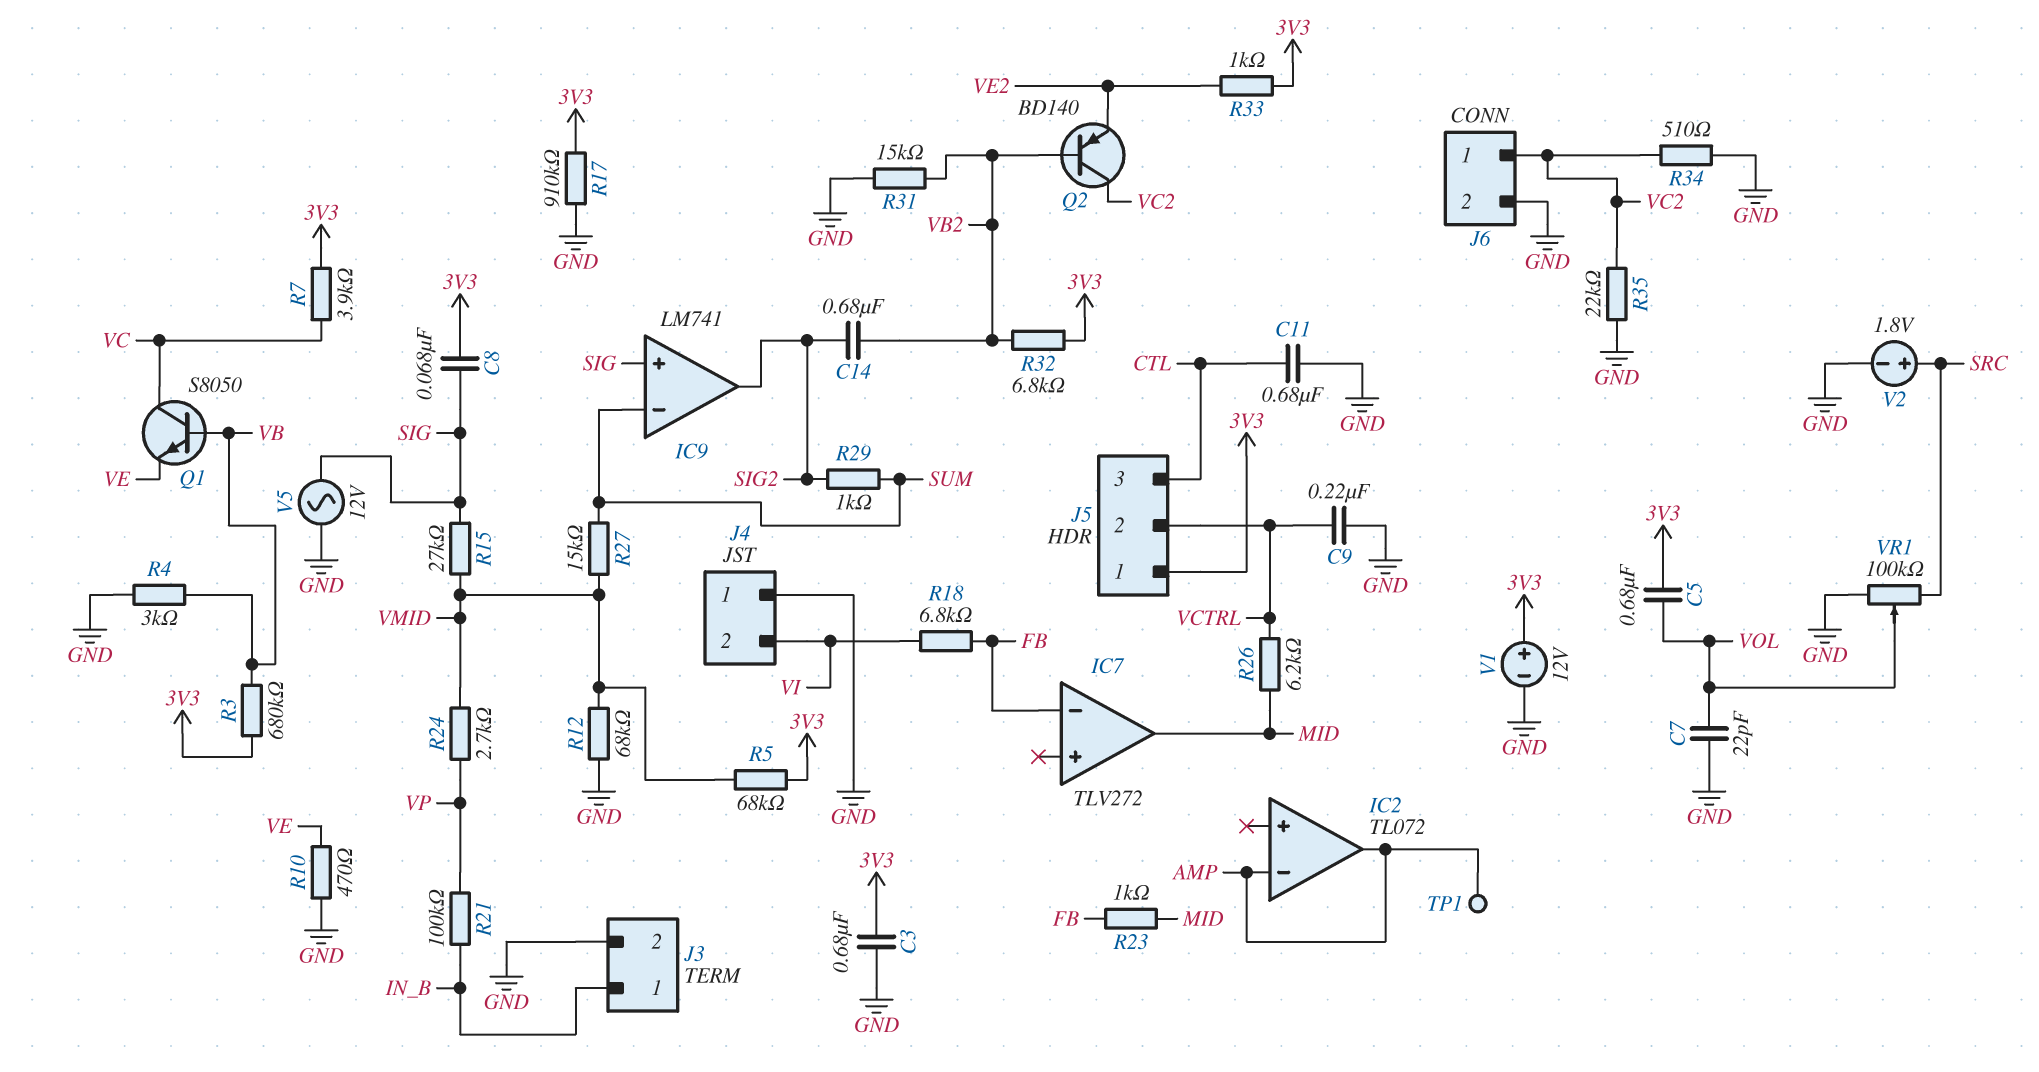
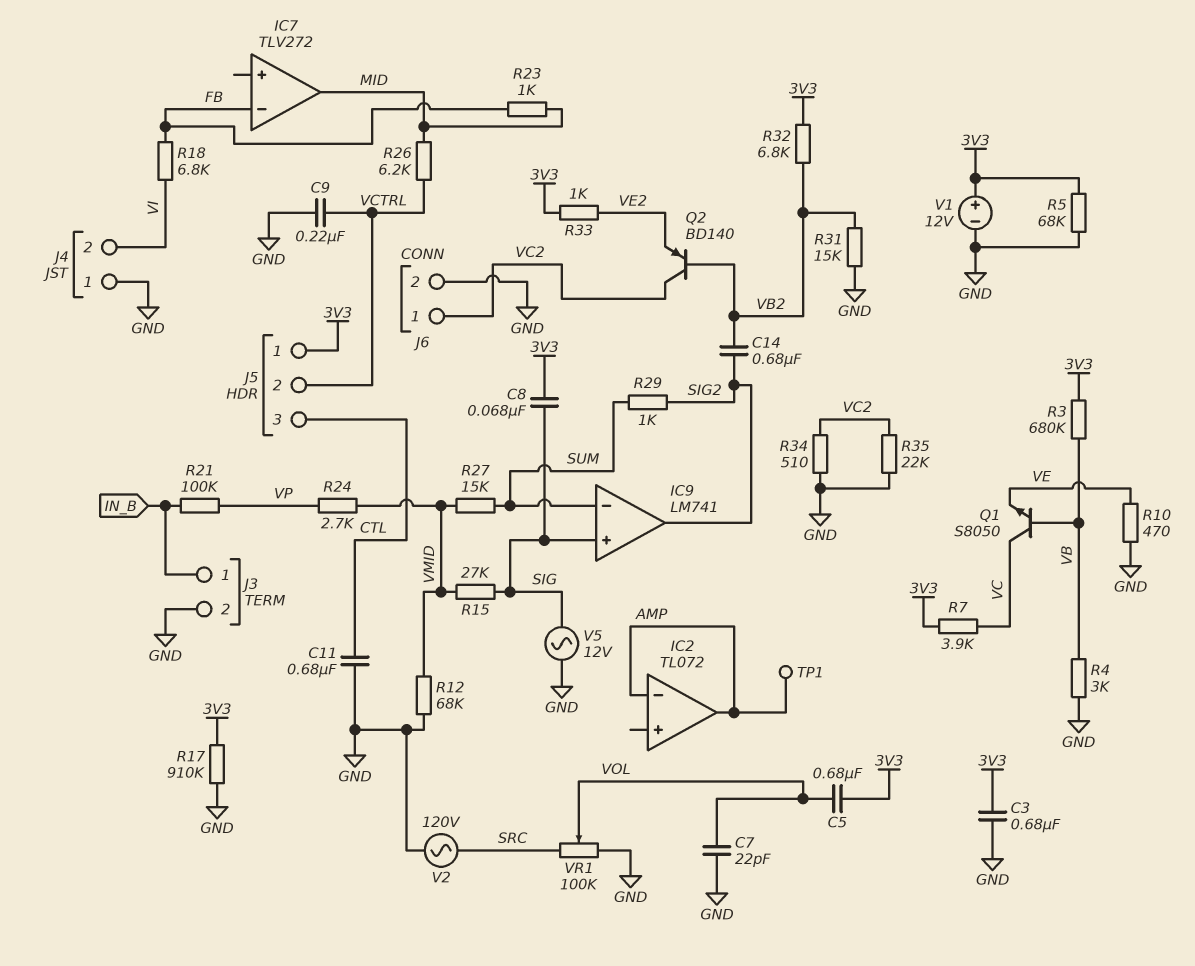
R5: 68k (3V3, VMID) -> 68k (3V3, GND)
V2: 1.8V (plus SRC, minus GND) -> AC 120V (GND, SRC)

